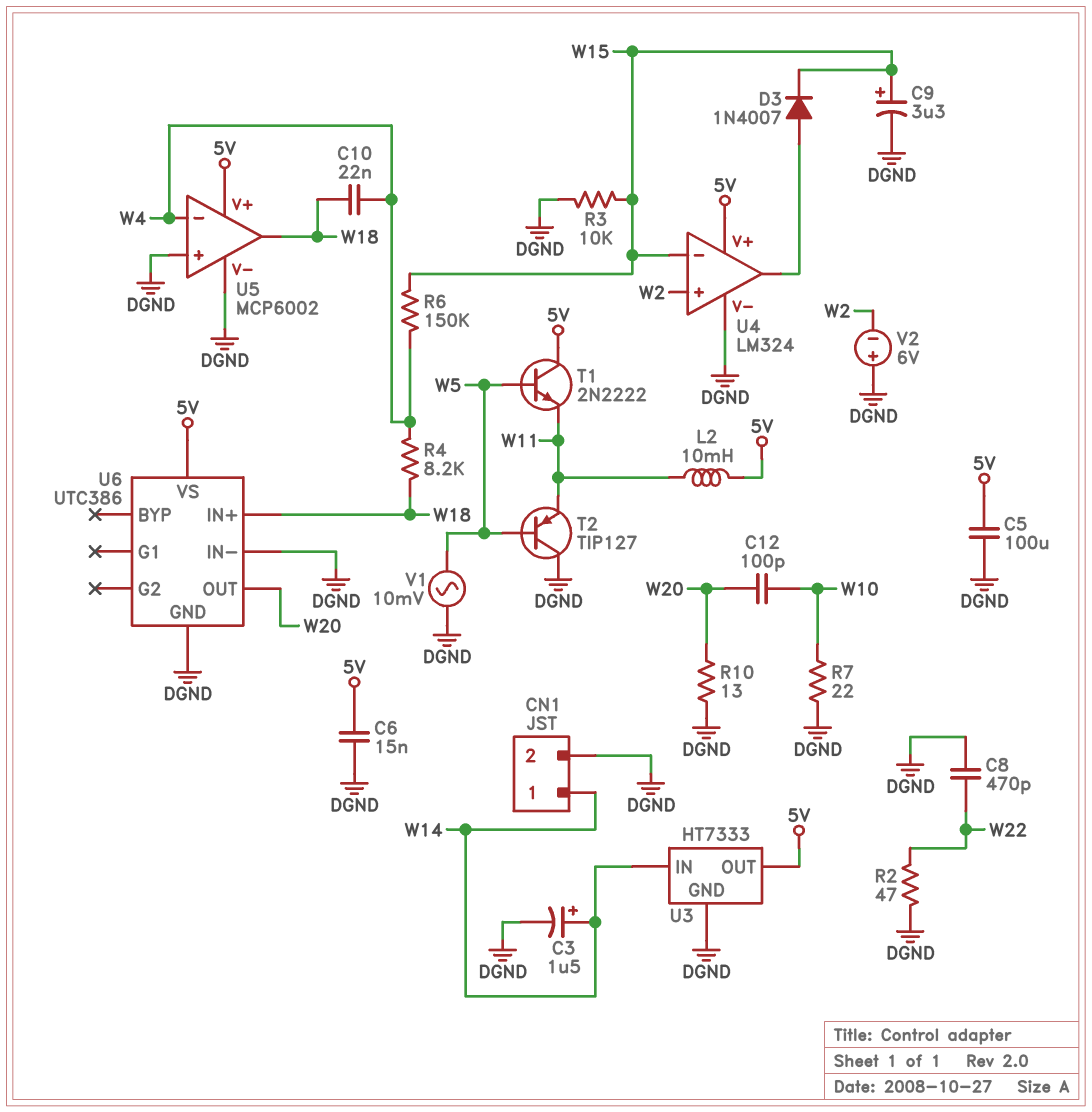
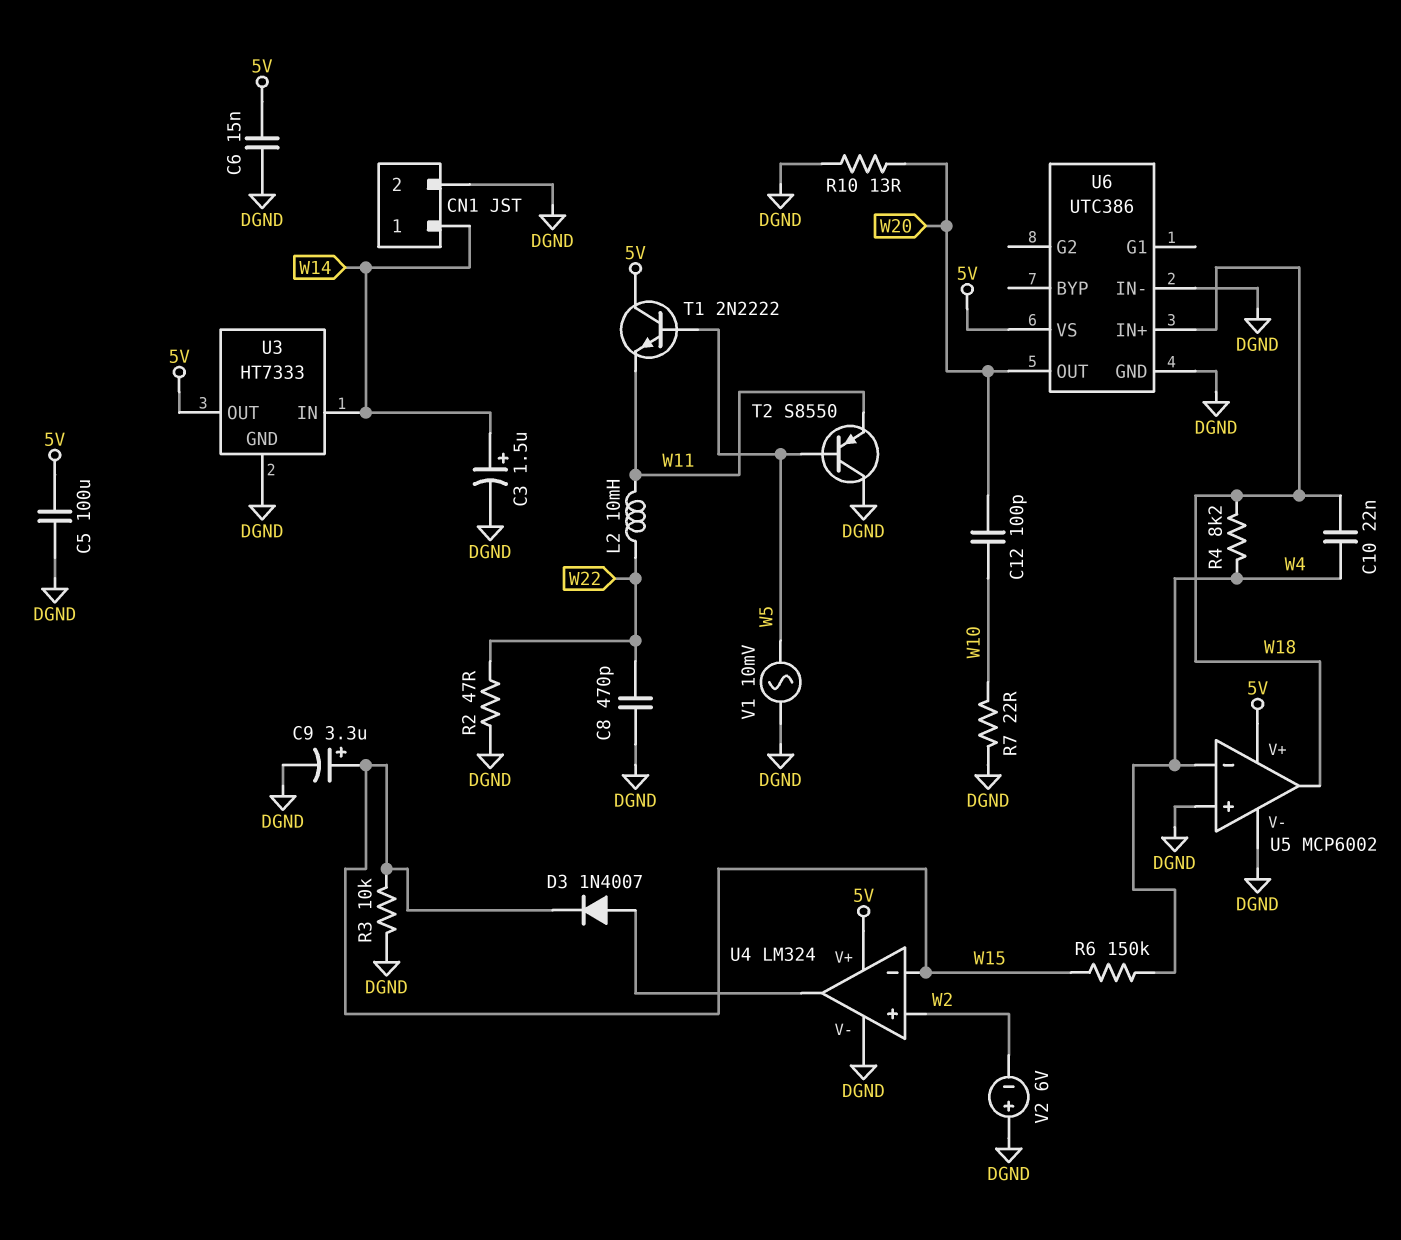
L2: 10mH (5V, W11) -> 10mH (W11, W22)
T2: PNP TIP127 (B W5, C DGND, E W11) -> PNP S8550 (B W5, C DGND, E W11)

